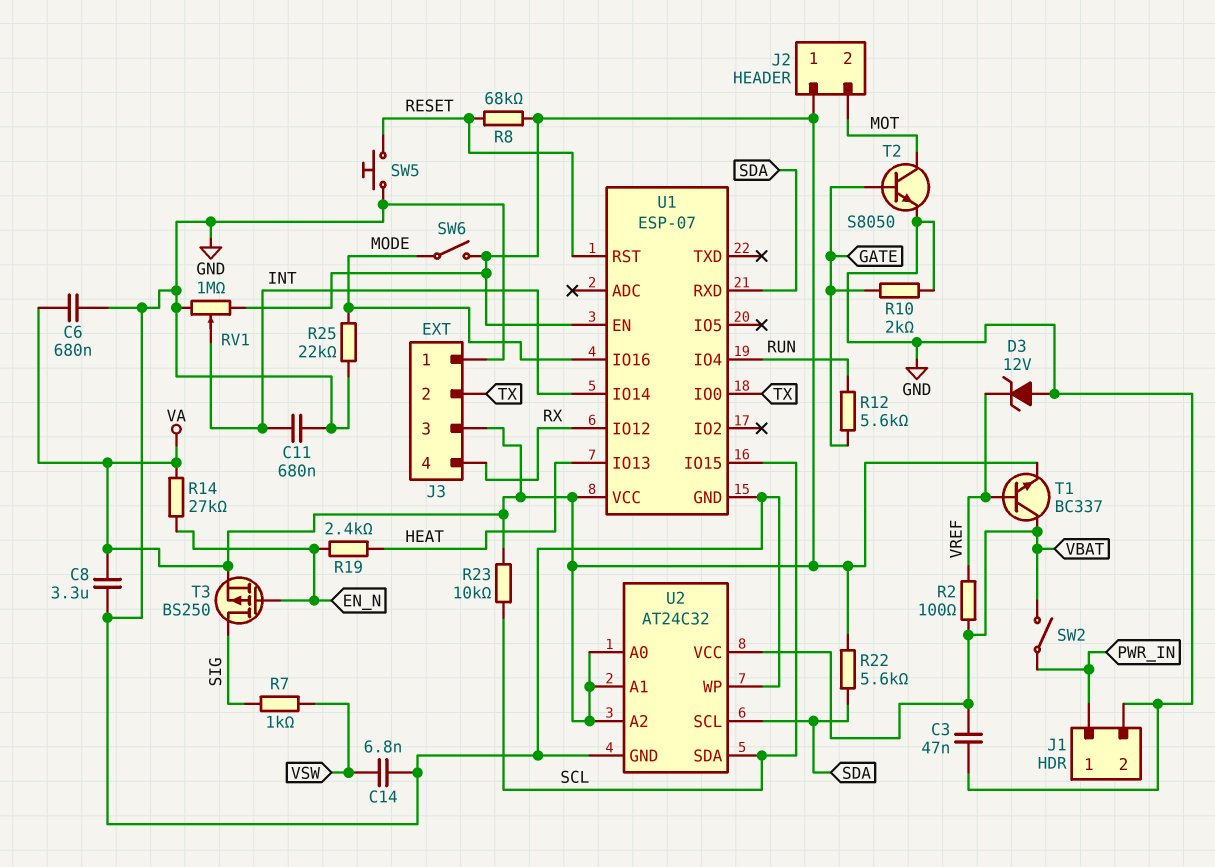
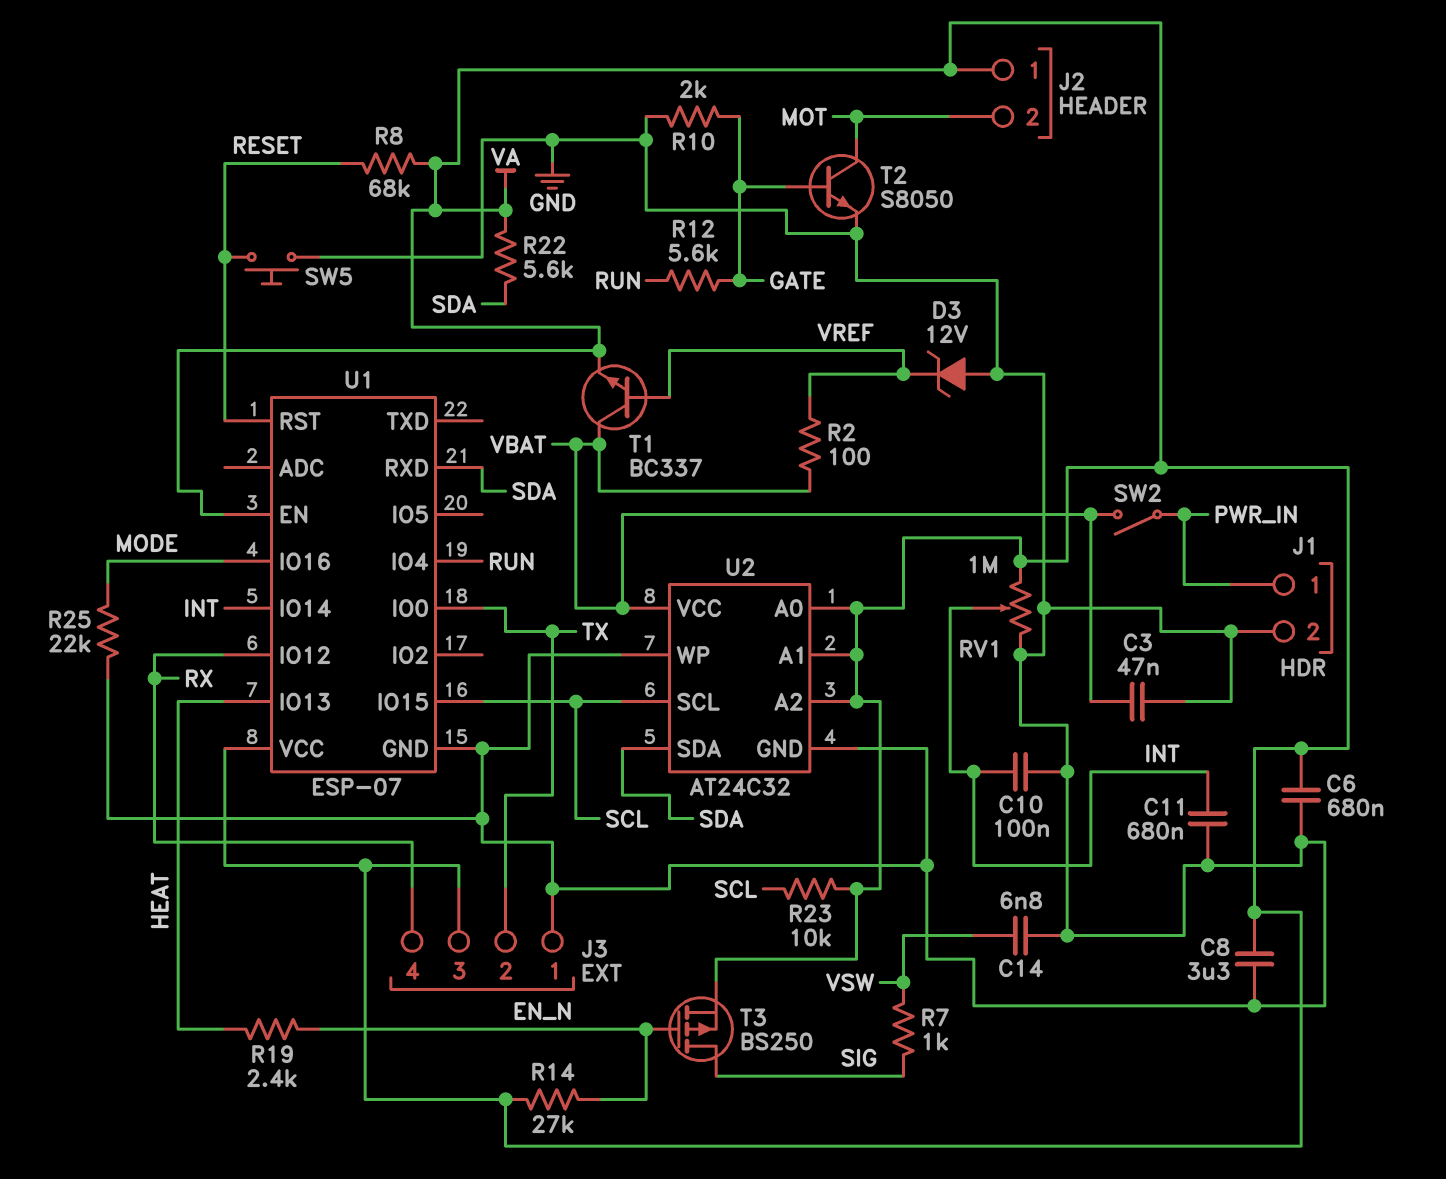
C10: none -> 100nF (GND, INT)
SW6: switch (MODE, VA) -> none
U2 pin SCL: SDA -> SCL
U2 pin SDA: SCL -> SDA

